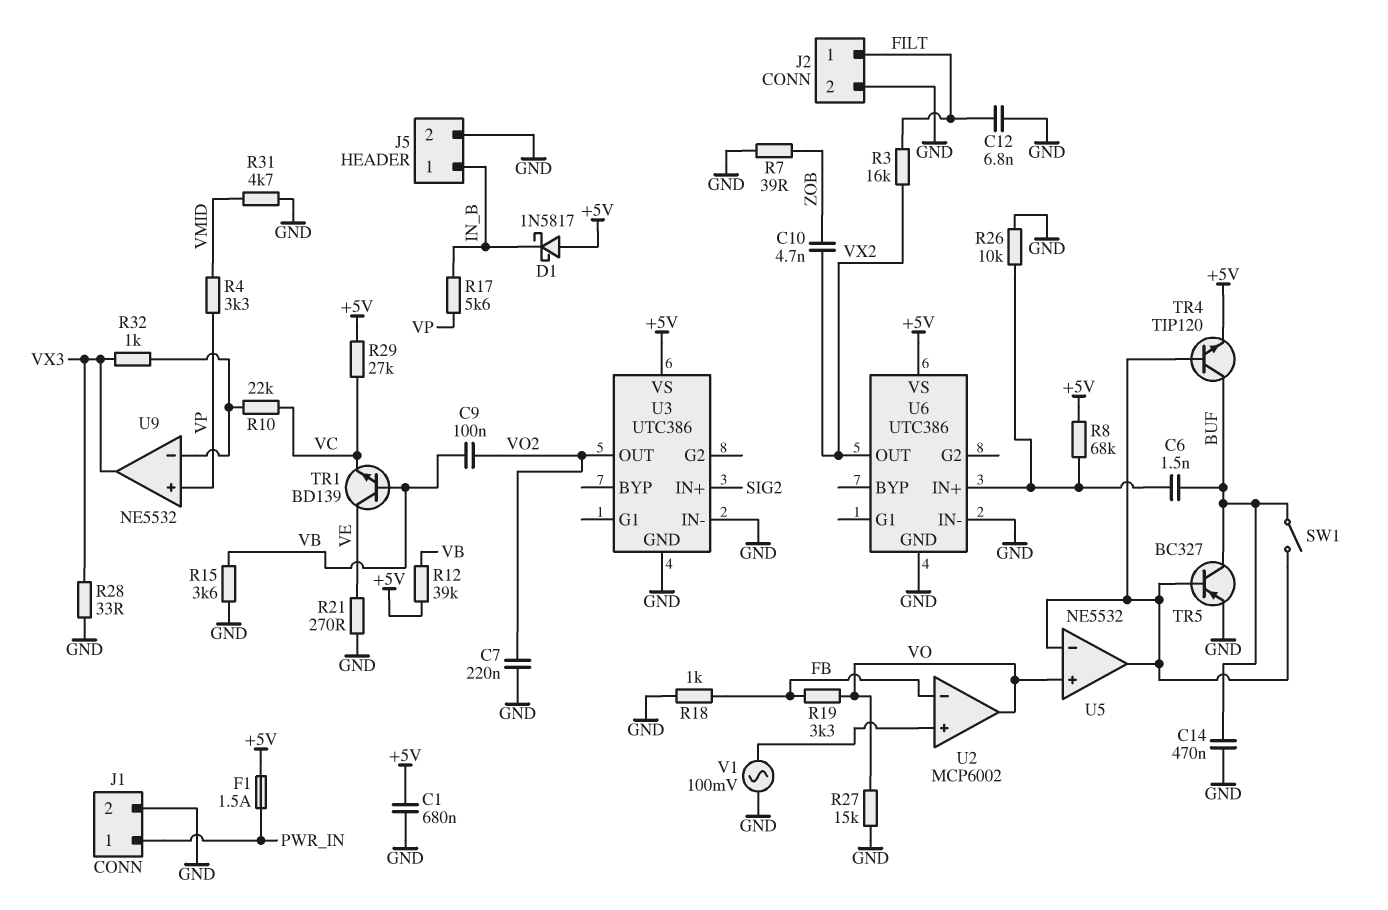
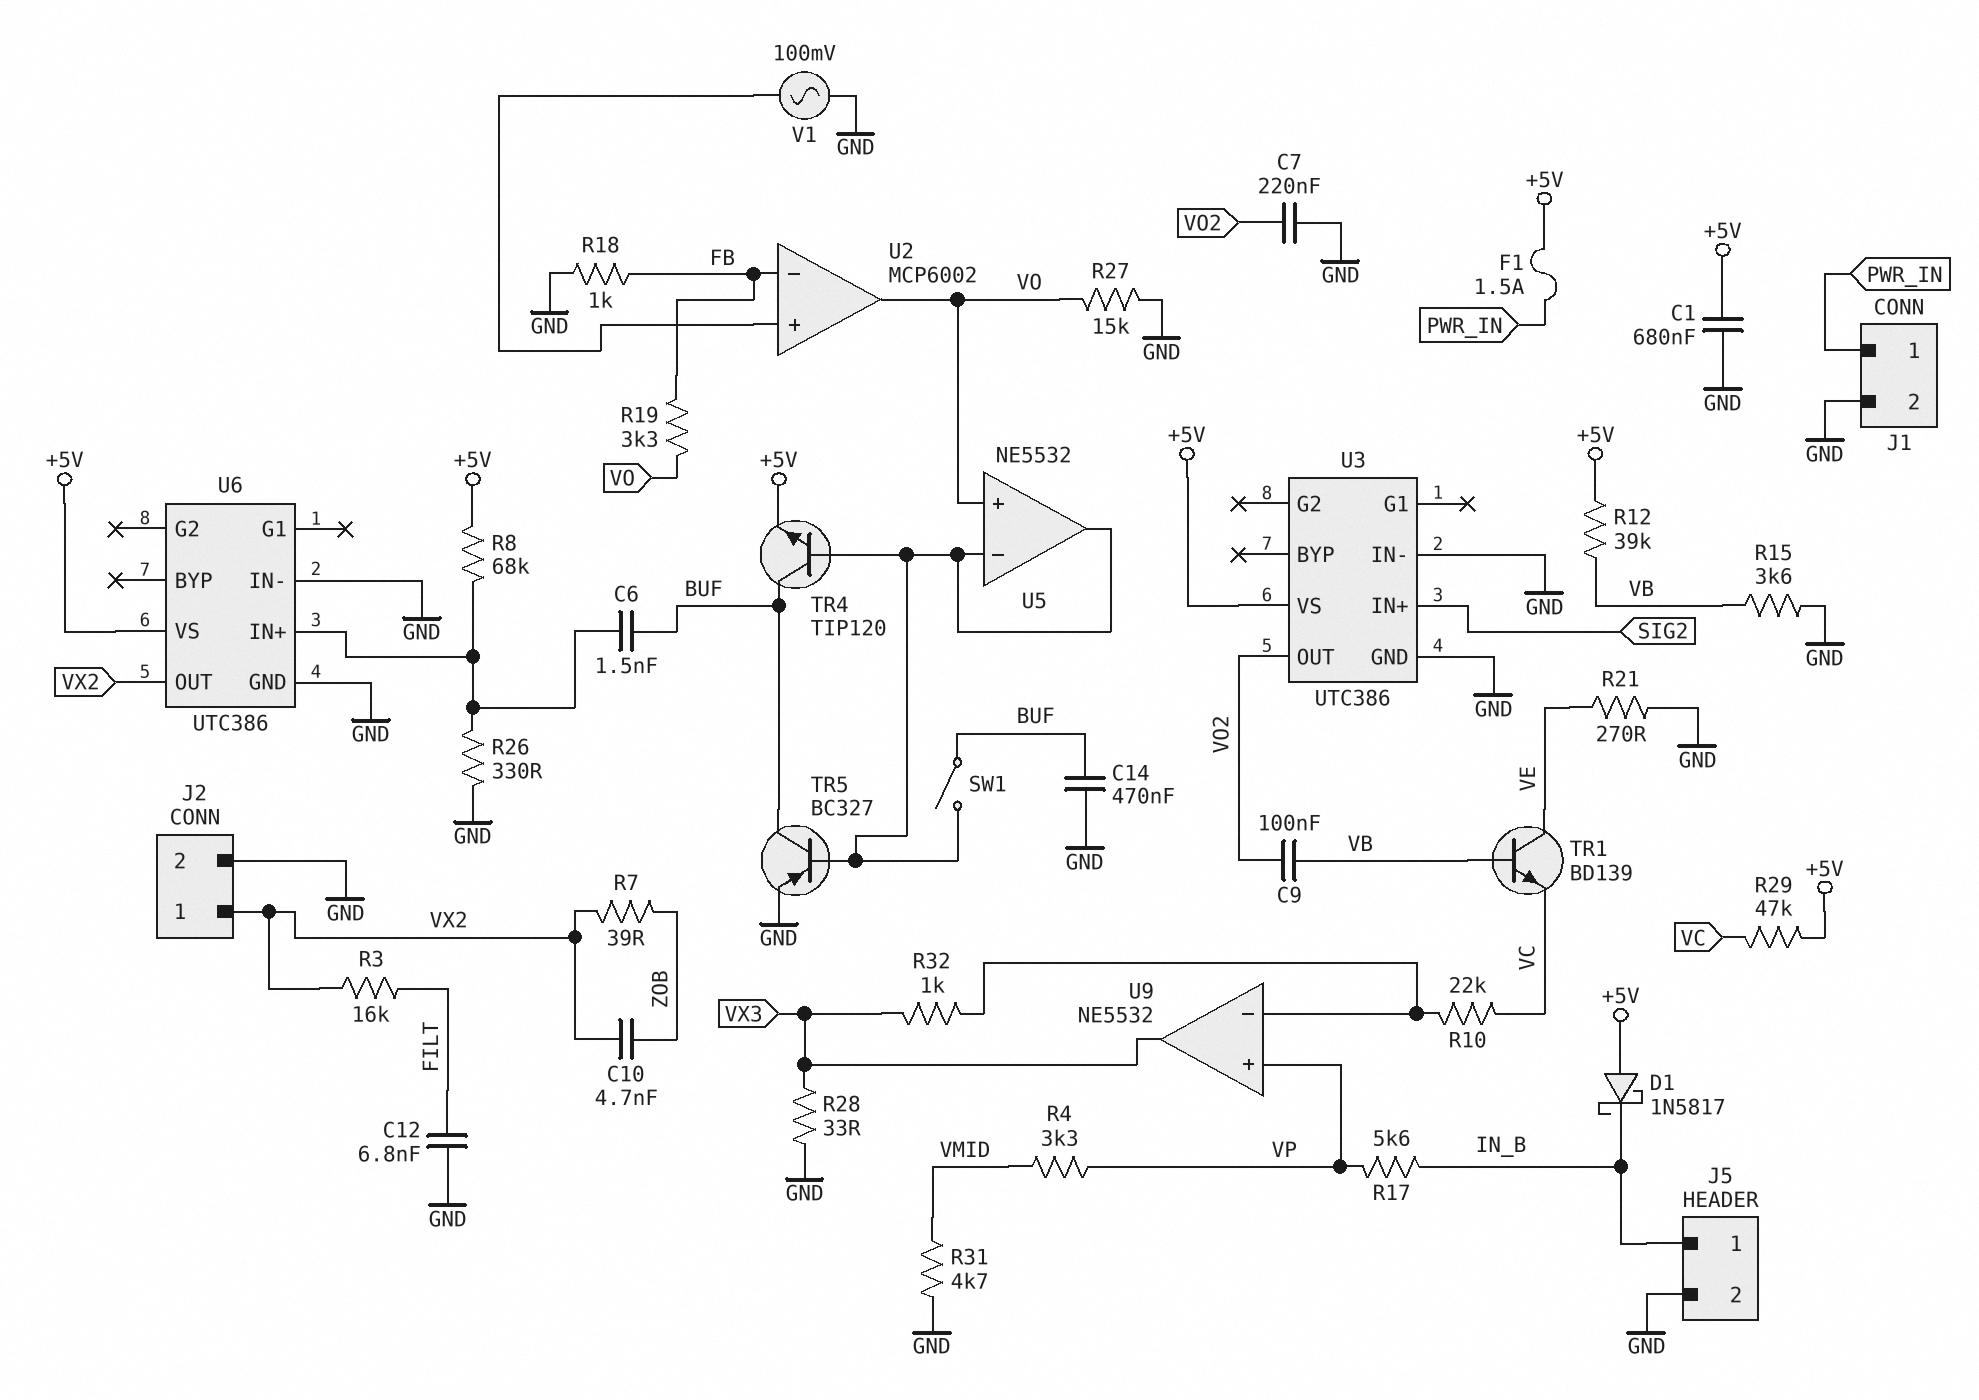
J2 pin 1: FILT -> VX2
R7: 39 (GND, ZOB) -> 39 (VX2, ZOB)
R26: 10k (GND, U6/IN+) -> 330 (GND, U6/IN+)
R29: 27k (+5V, VC) -> 47k (+5V, VC)

